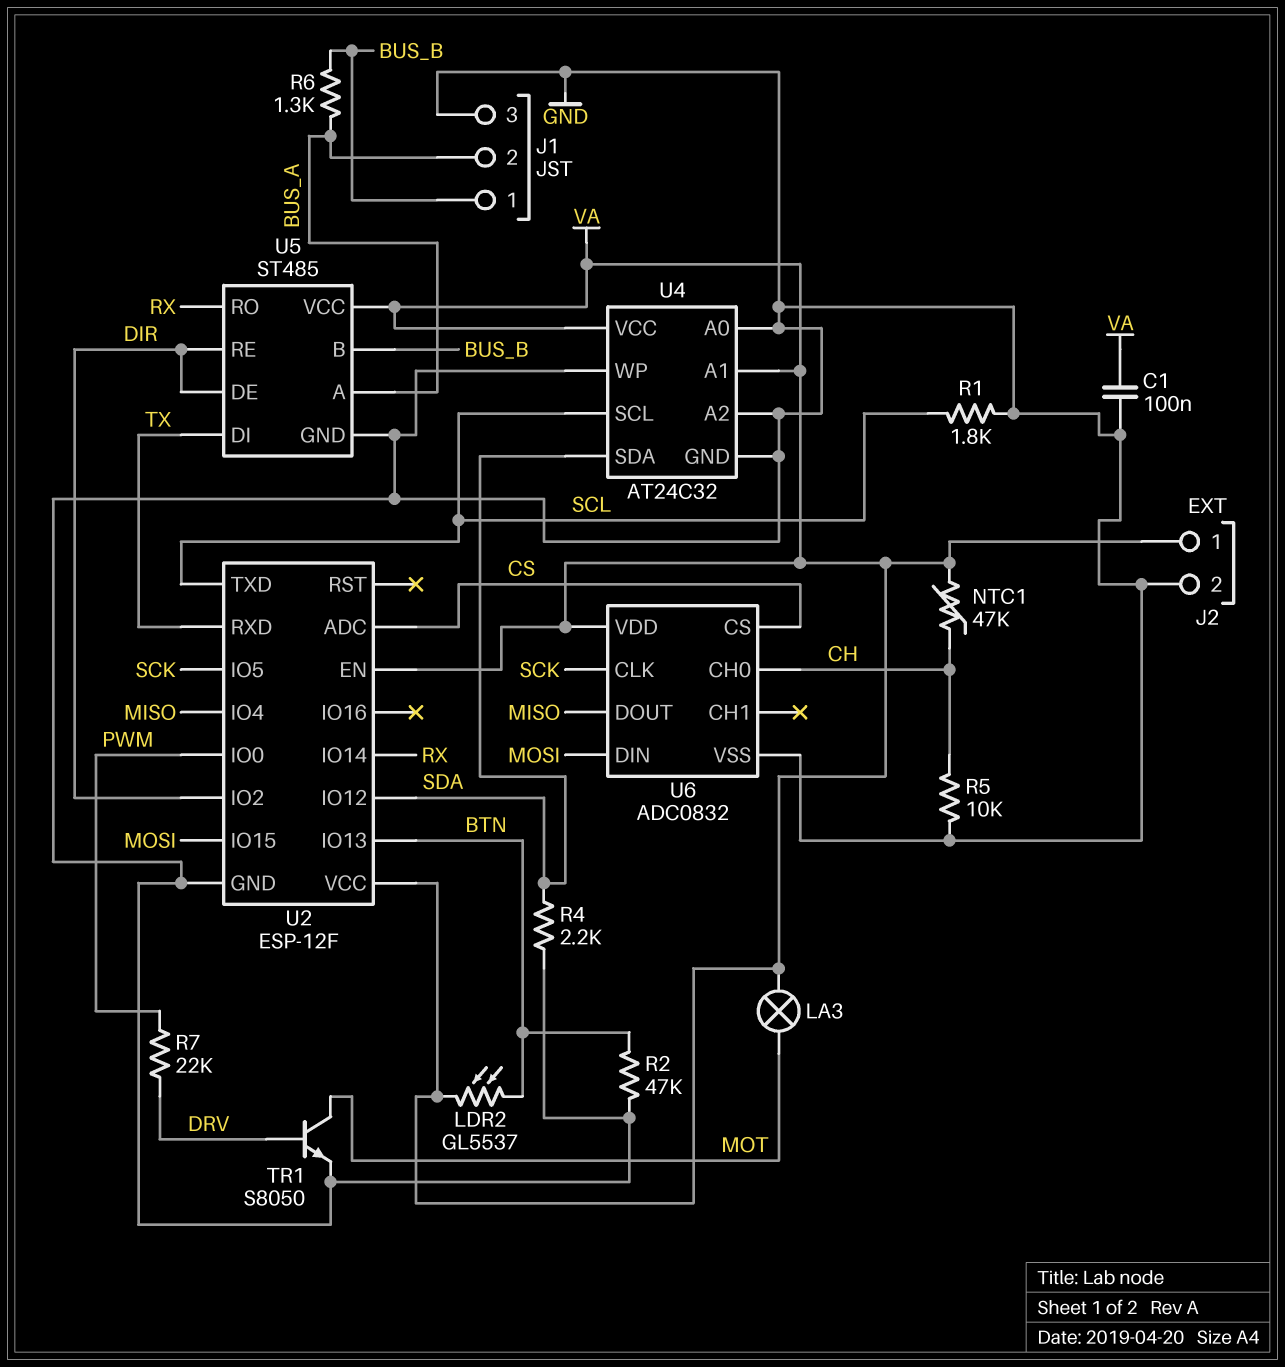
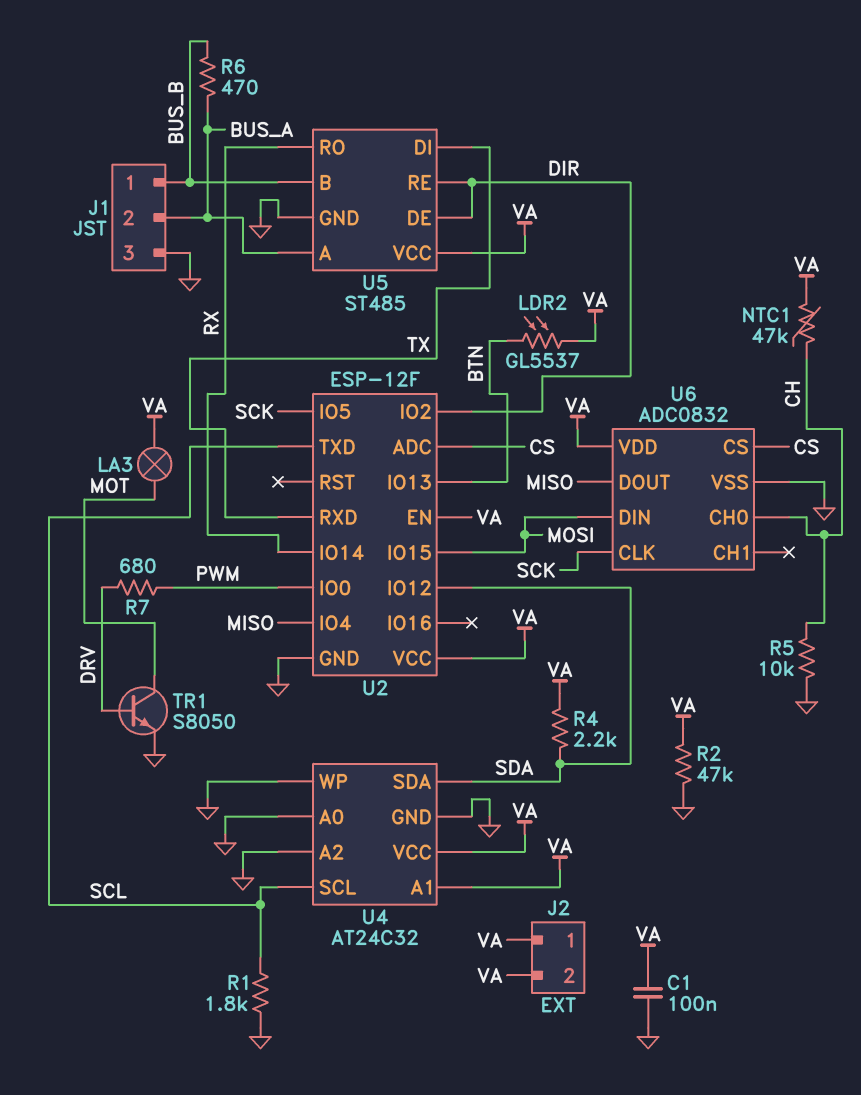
J2 pin 2: GND -> VA
R2: 47k (BTN, GND) -> 47k (GND, VA)
R4: 2.2k (GND, SDA) -> 2.2k (SDA, VA)
R6: 1.3k (BUS_A, BUS_B) -> 470 (BUS_A, BUS_B)
R7: 22k (DRV, PWM) -> 680 (DRV, PWM)

